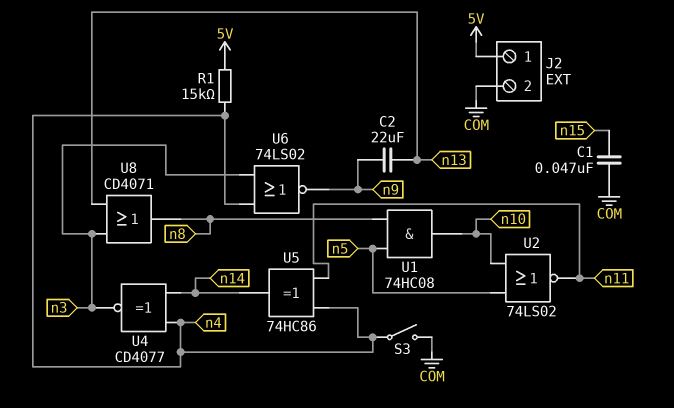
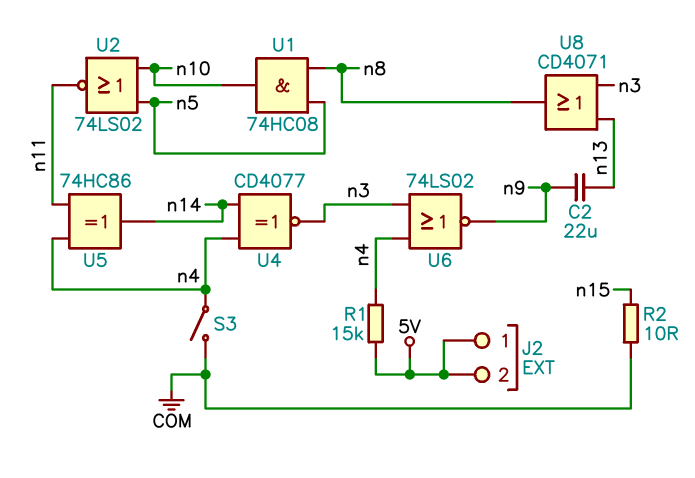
C1: 47nF (COM, n15) -> none
J2 pin 2: COM -> 5V
R2: none -> 10 (COM, n15)

